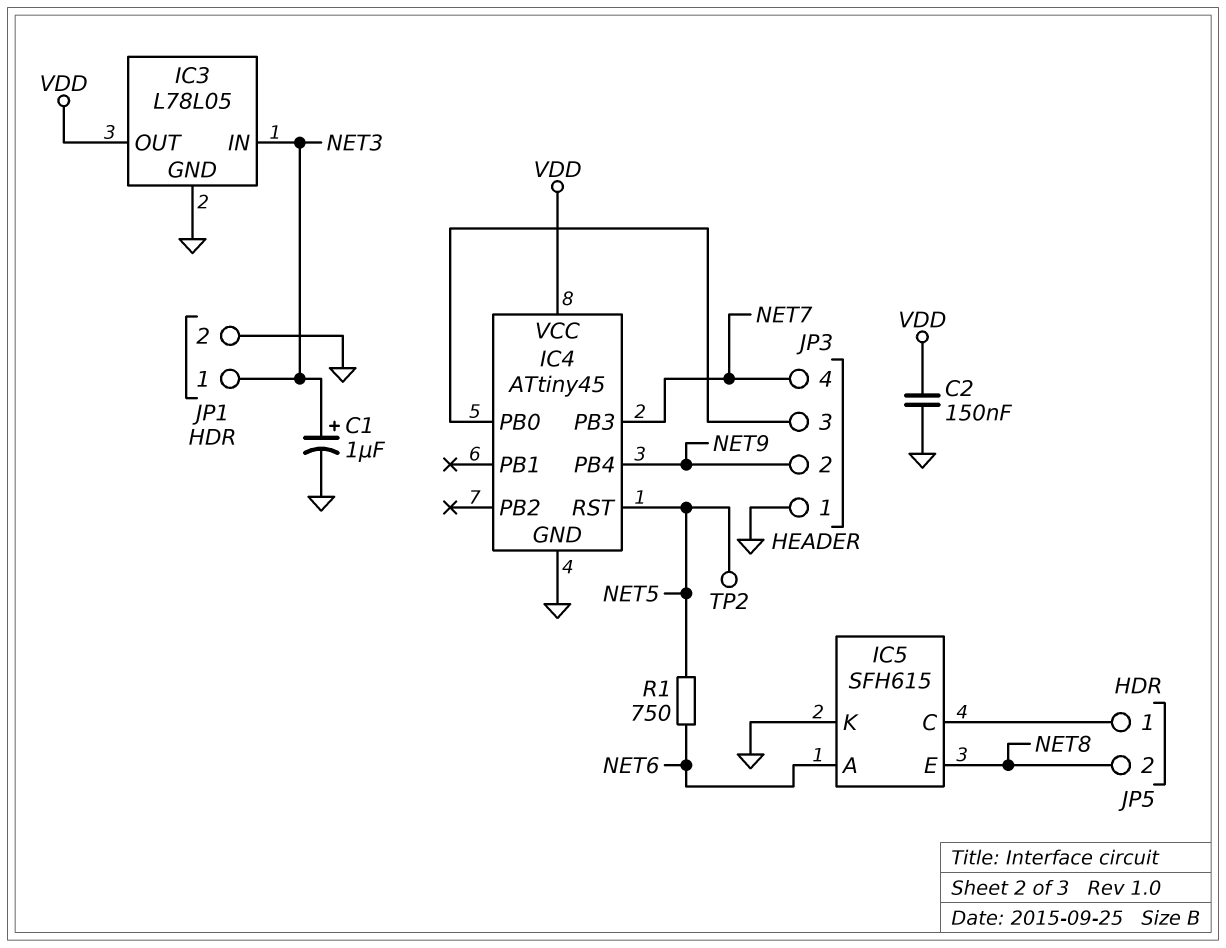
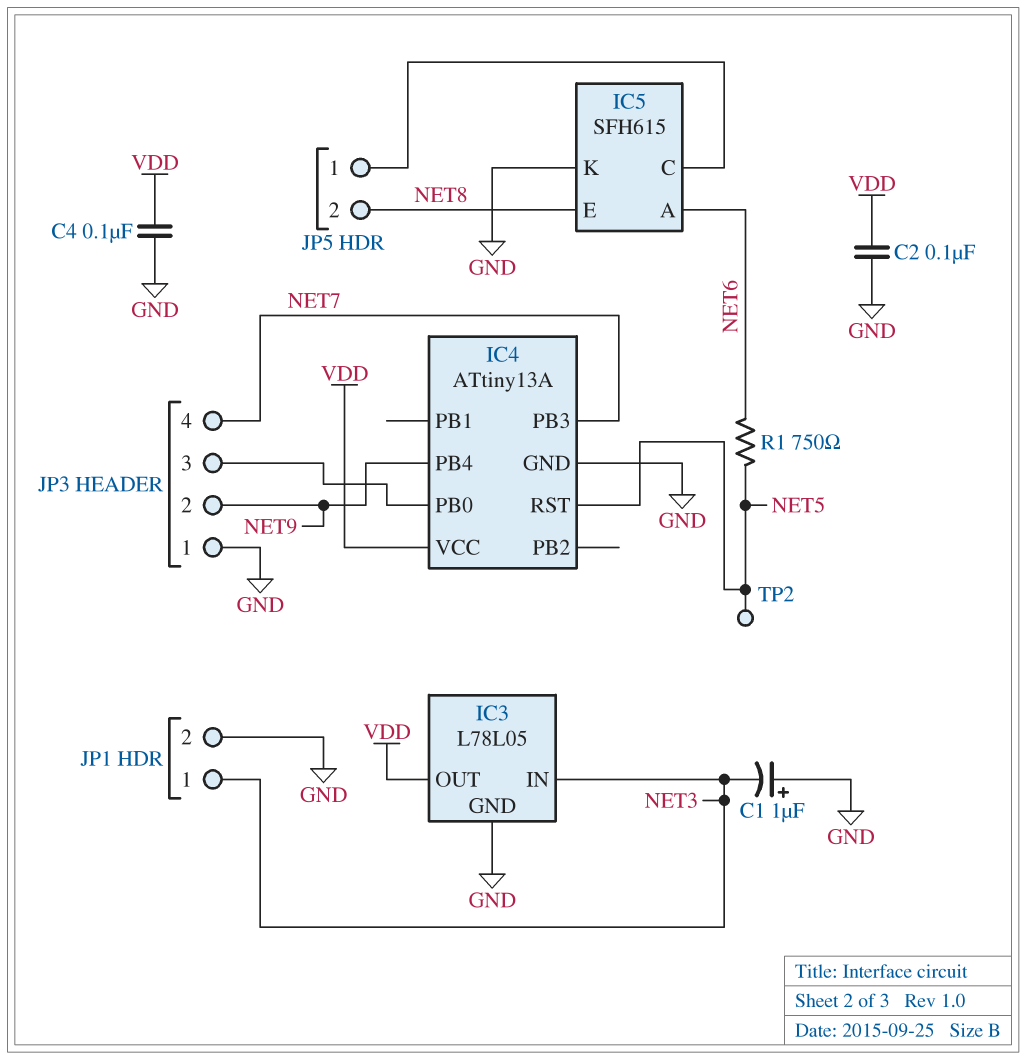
C1: 1uF (plus NET3, minus GND) -> 1uF (plus GND, minus NET3)
C2: 150nF (GND, VDD) -> 100nF (GND, VDD)
C4: none -> 100nF (GND, VDD)
IC4: ATtiny45 -> ATtiny13A

